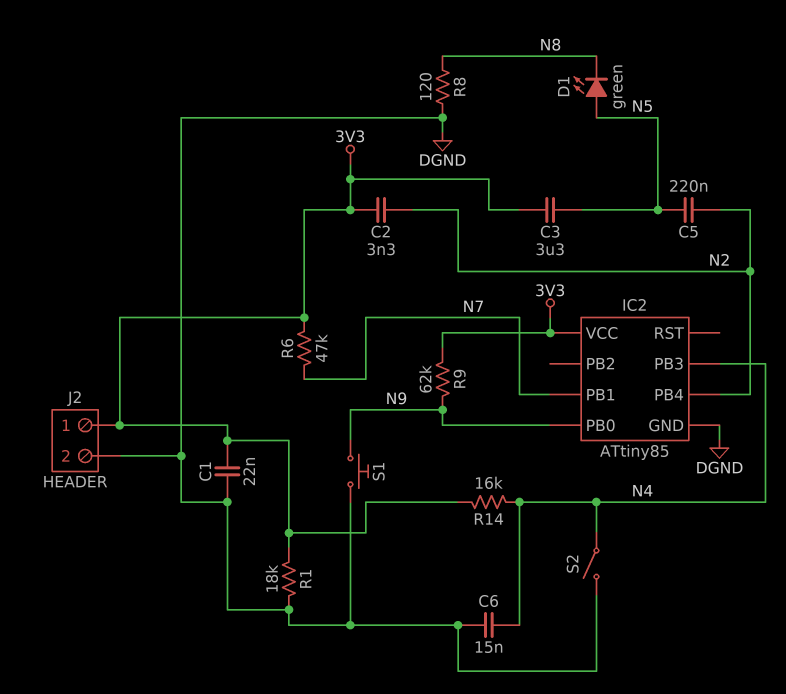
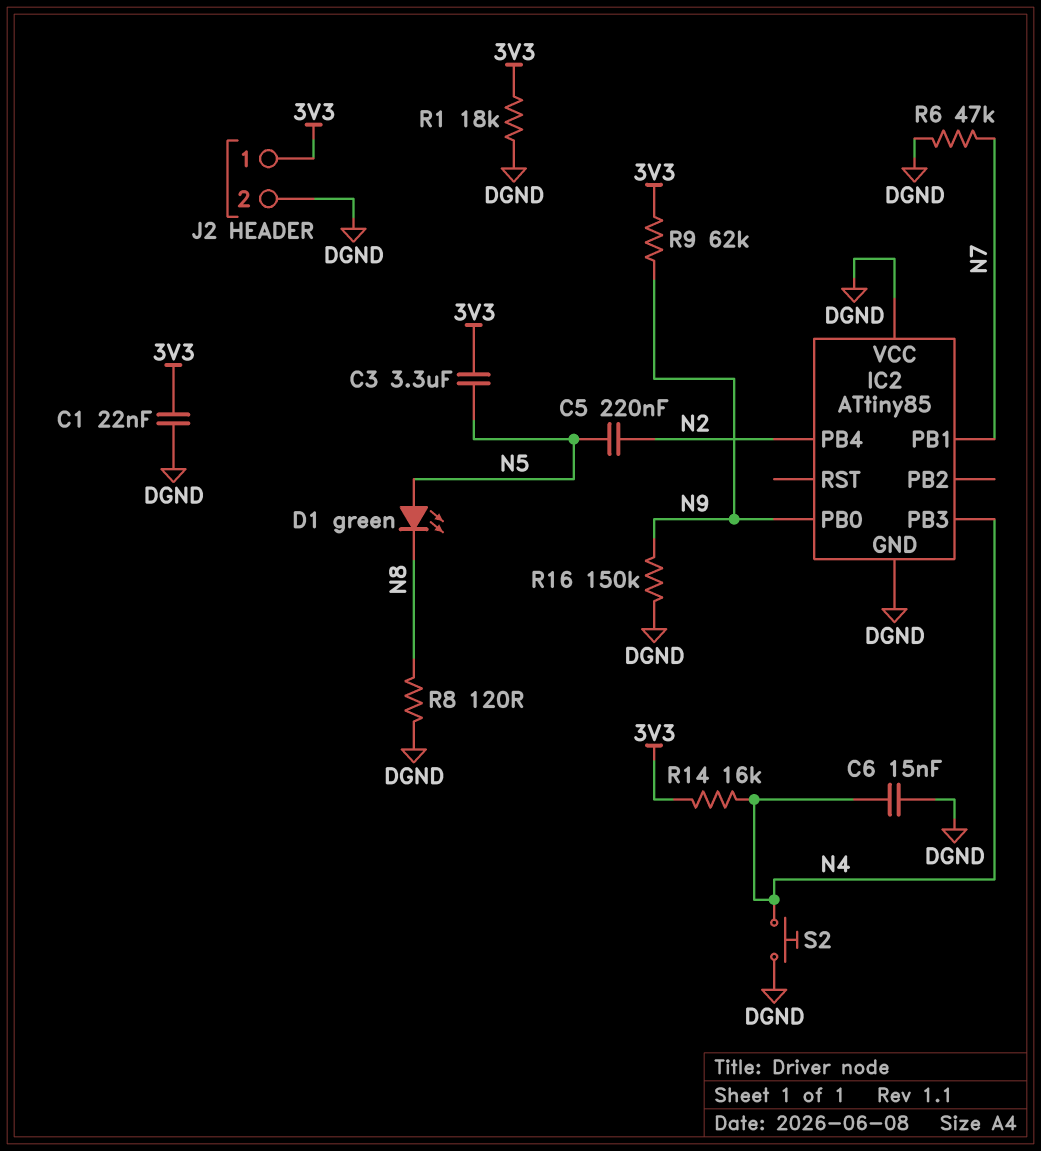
C2: 3.3nF (3V3, N2) -> none
IC2 pin VCC: 3V3 -> DGND
R6: 47k (3V3, N7) -> 47k (DGND, N7)
R16: none -> 150k (DGND, N9)
S1: button (DGND, N9) -> none
S2: switch (DGND, N4) -> button (DGND, N4)

